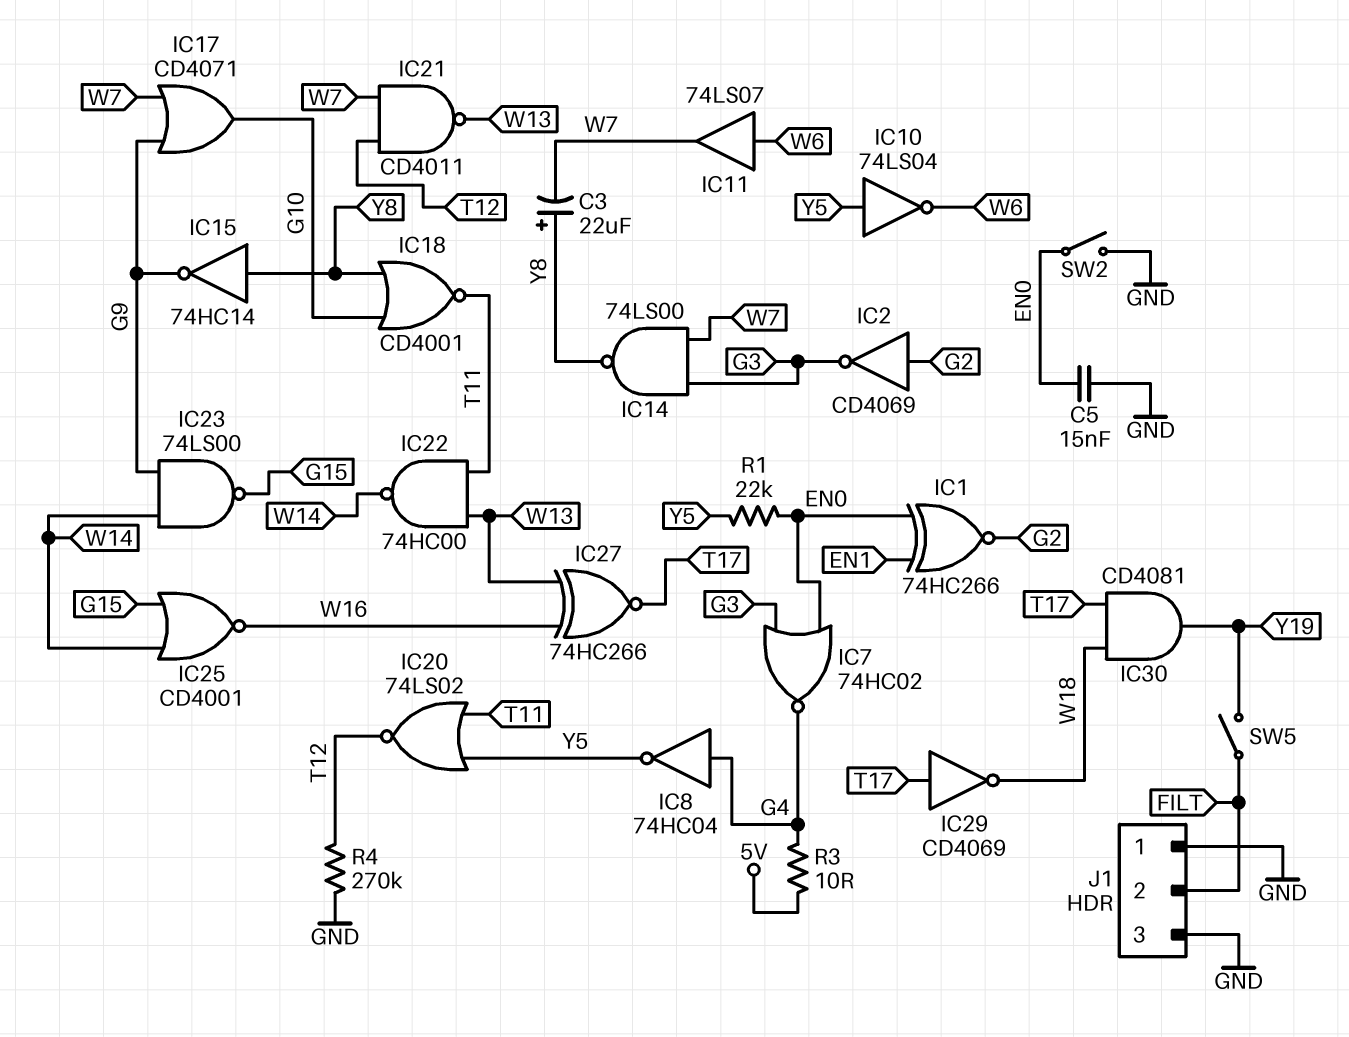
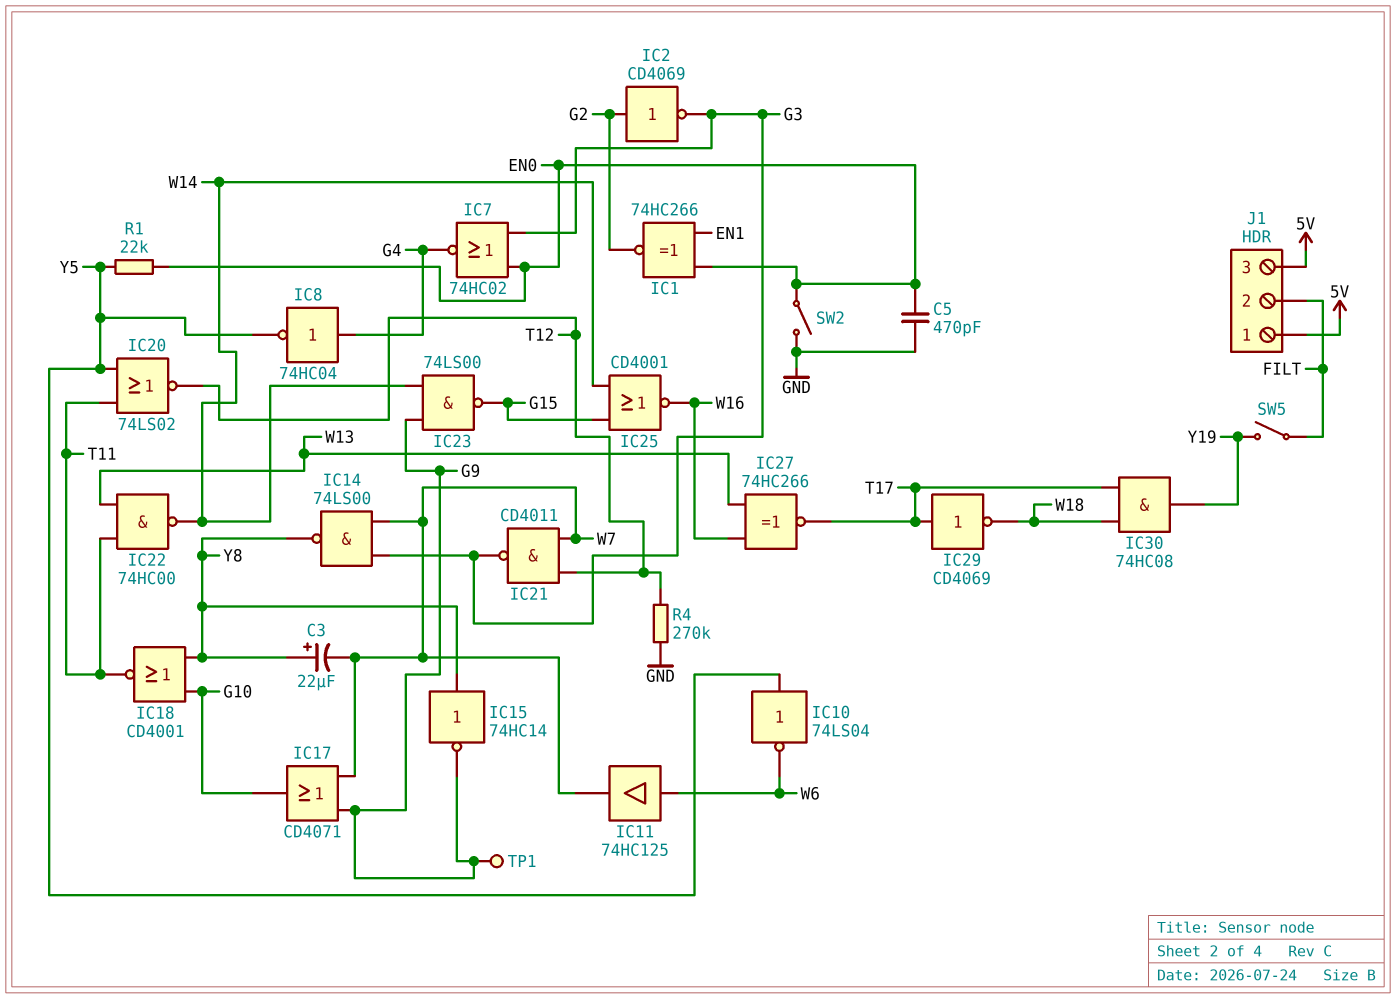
C5: 15nF (EN0, GND) -> 470pF (EN0, GND)
IC11: buffer 74LS07 (in W6, out W7) -> buffer 74HC125 (in W6, out W7)
IC21: NAND CD4011 (in T12, in W7, out W13) -> NAND CD4011 (in T12, in W7, out G3)
IC30: AND CD4081 (in T17, in W18, out Y19) -> AND 74HC08 (in T17, in W18, out Y19)
J1 pin 1: GND -> 5V
J1 pin 3: GND -> 5V
R3: 10 (5V, G4) -> none
TP1: none -> test point (G9)

